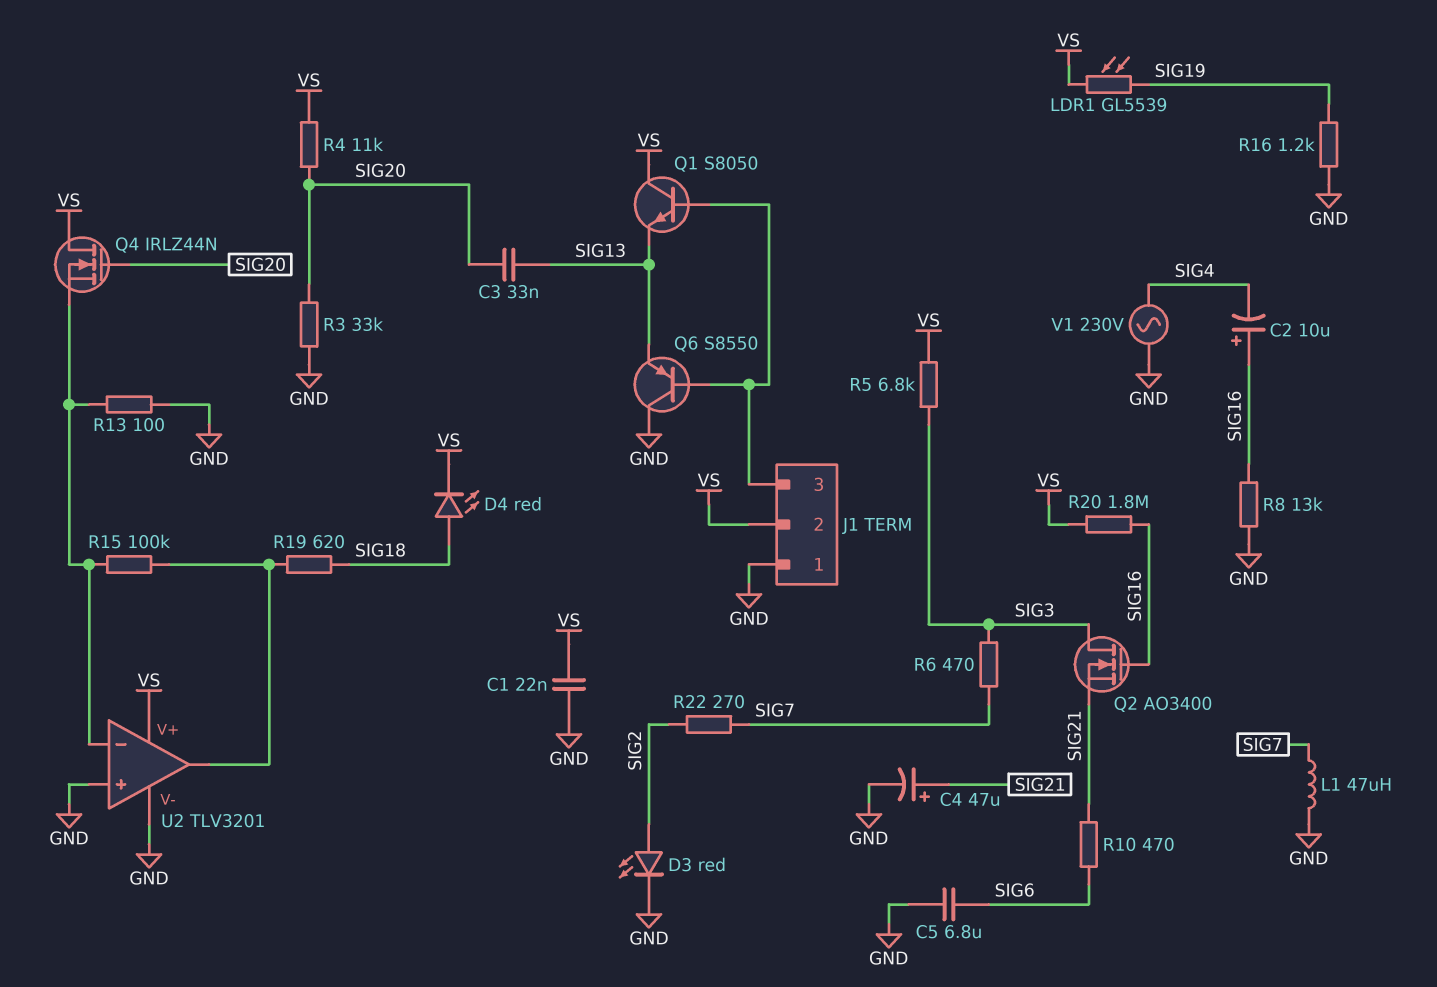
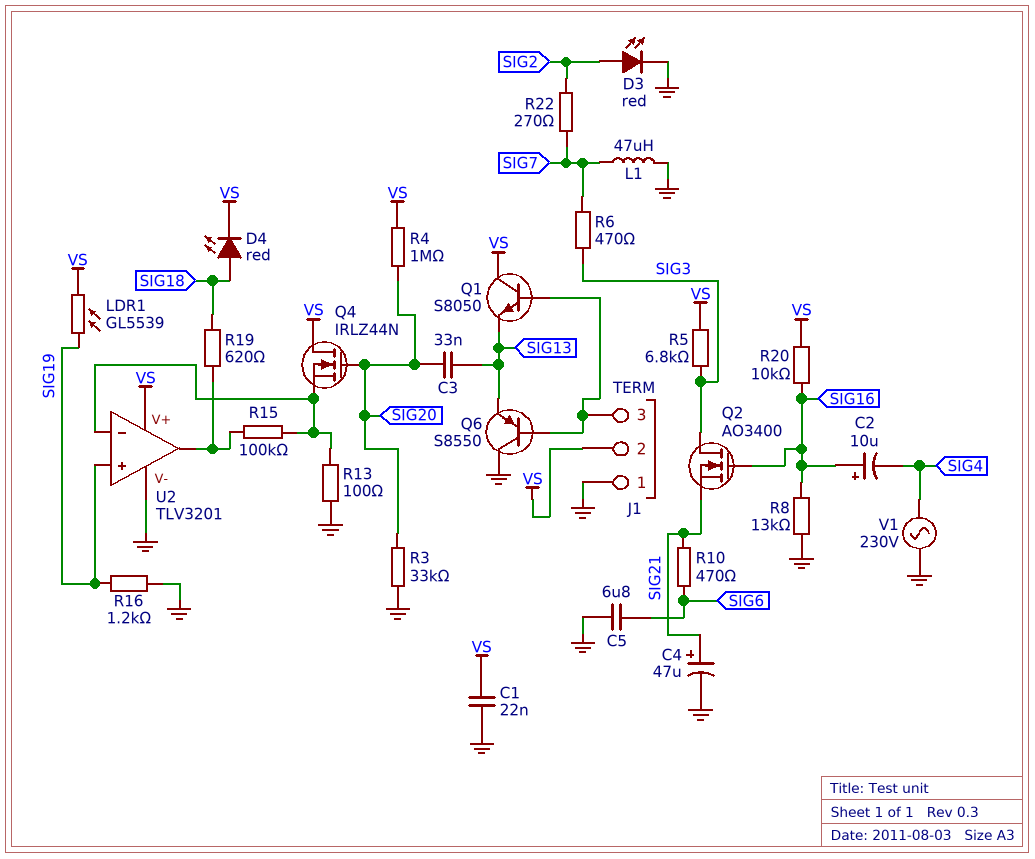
R4: 11k (SIG20, VS) -> 1M (SIG20, VS)
R20: 1.8M (SIG16, VS) -> 10k (SIG16, VS)
U2 pin in+: GND -> SIG19

